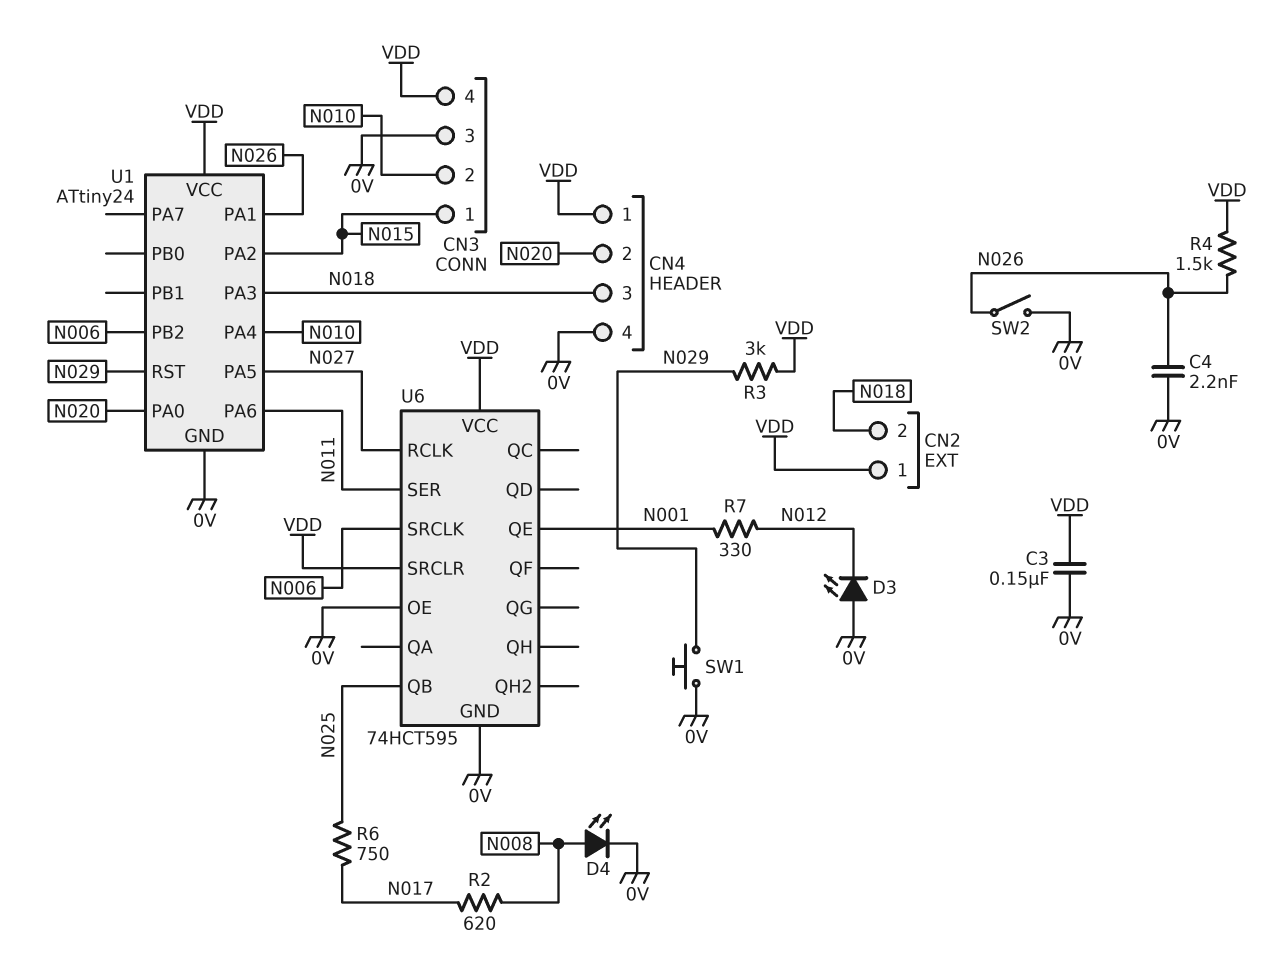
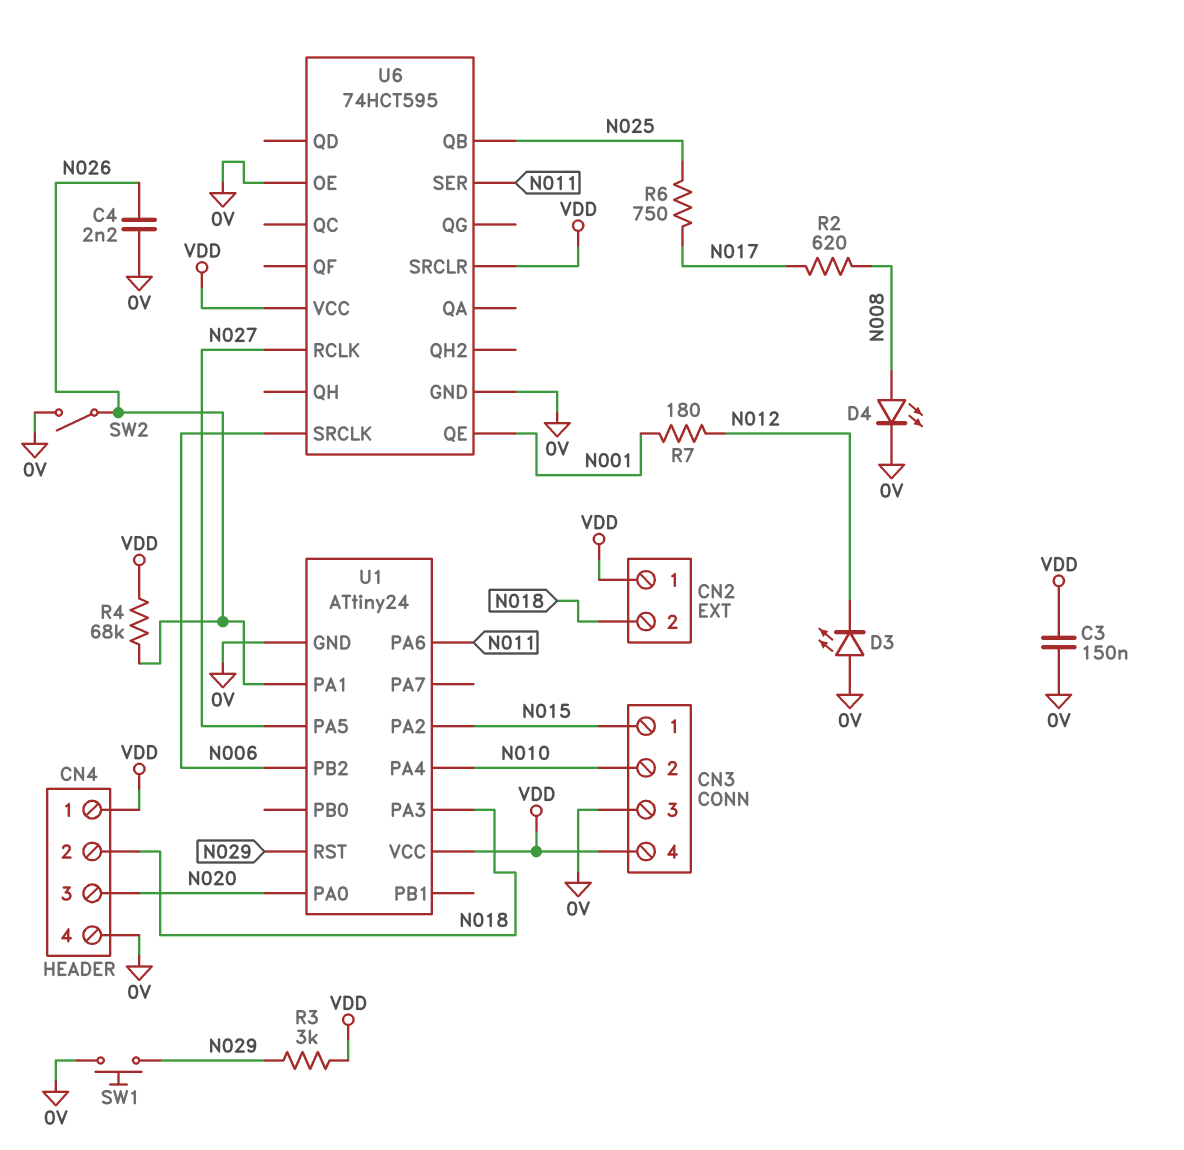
CN4 pin 2: N020 -> N018
CN4 pin 3: N018 -> N020
R4: 1.5k (N026, VDD) -> 68k (N026, VDD)
R7: 330 (N001, N012) -> 180 (N001, N012)

